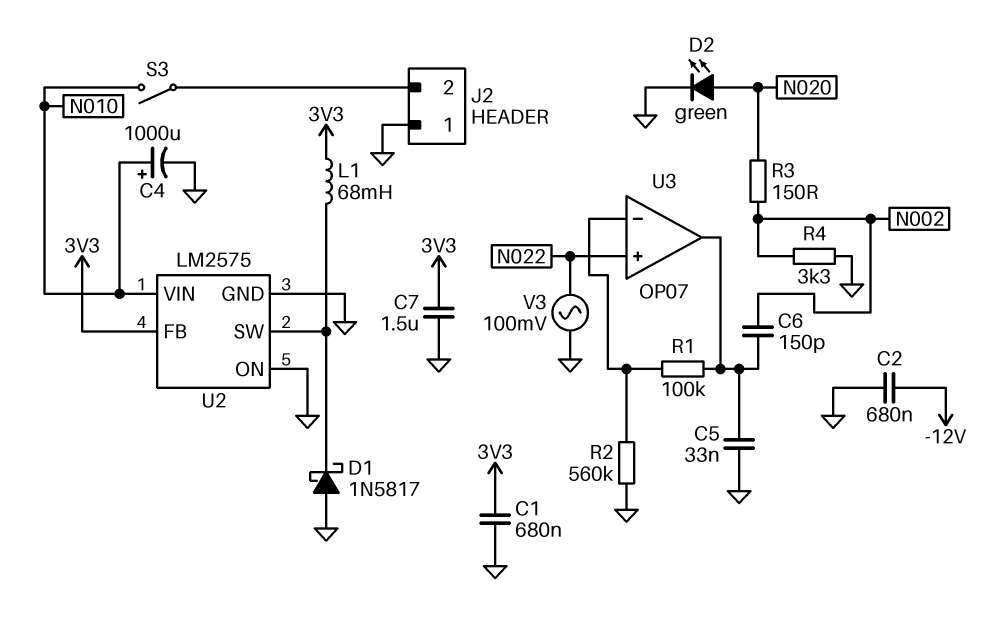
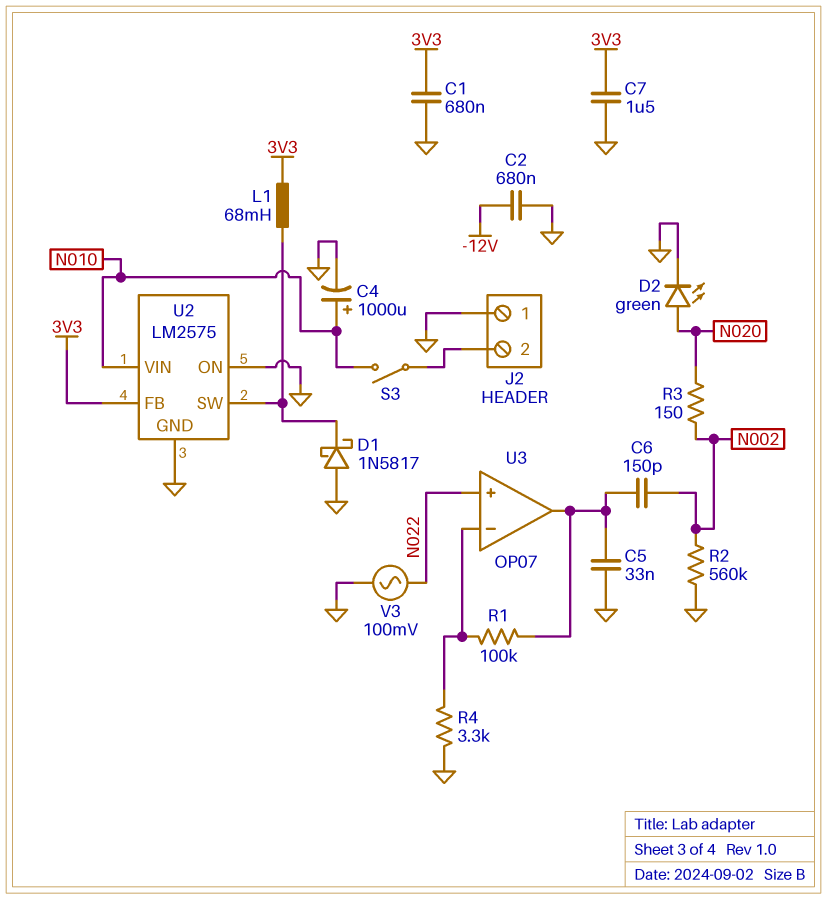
R2: 560k (GND, U3/in-) -> 560k (GND, N002)
R4: 3.3k (GND, N002) -> 3.3k (GND, U3/in-)

